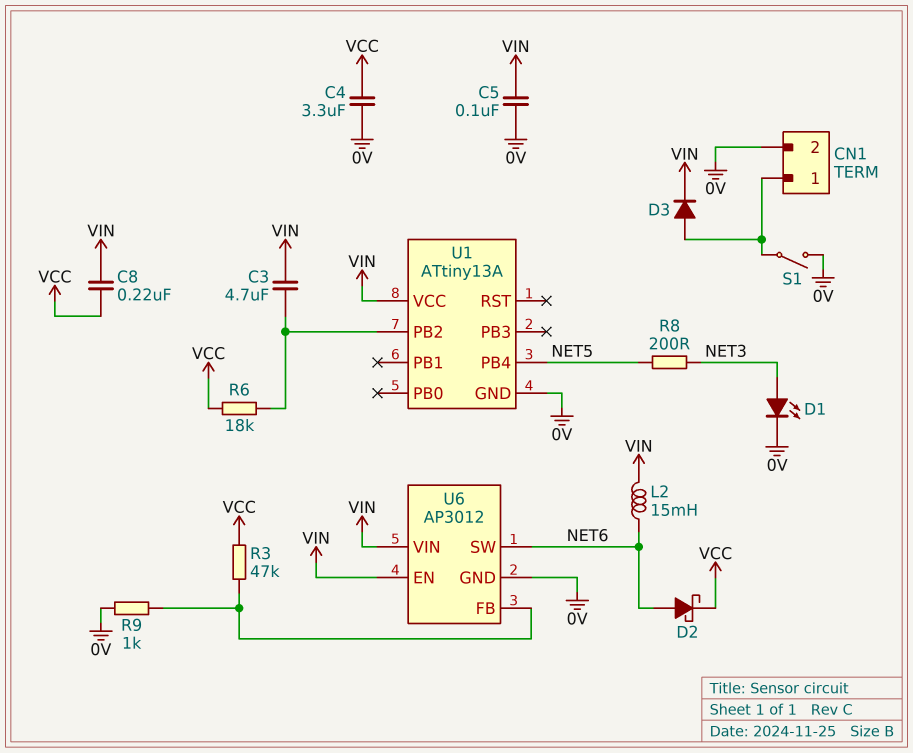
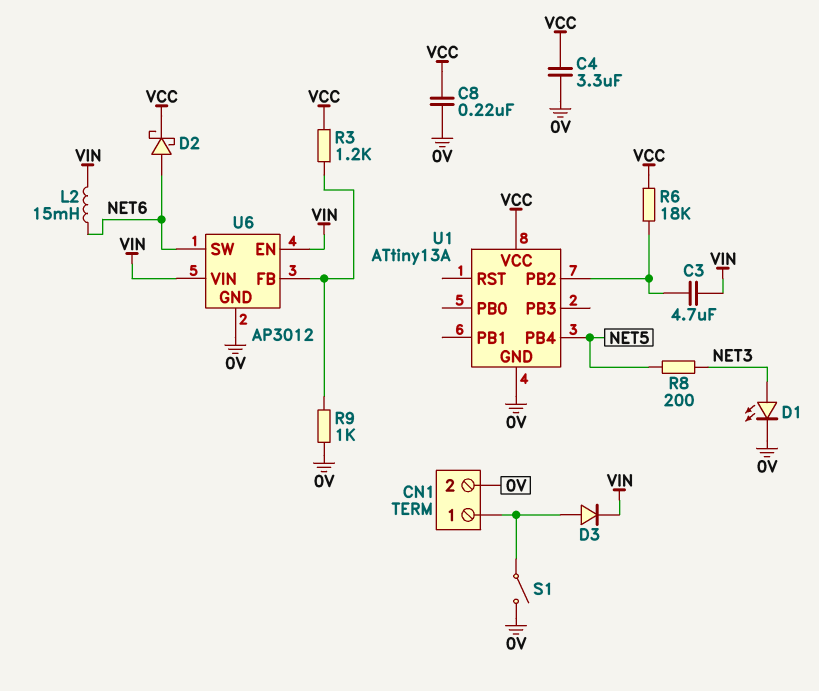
C5: 100nF (0V, VIN) -> none
C8: 220nF (VCC, VIN) -> 220nF (0V, VCC)
R3: 47k (U6/FB, VCC) -> 1.2k (U6/FB, VCC)
U1 pin VCC: VIN -> VCC

